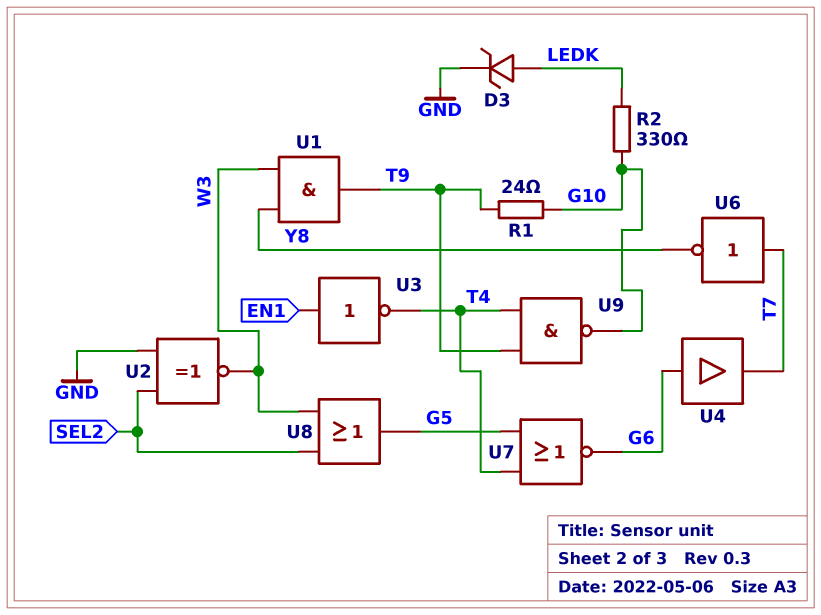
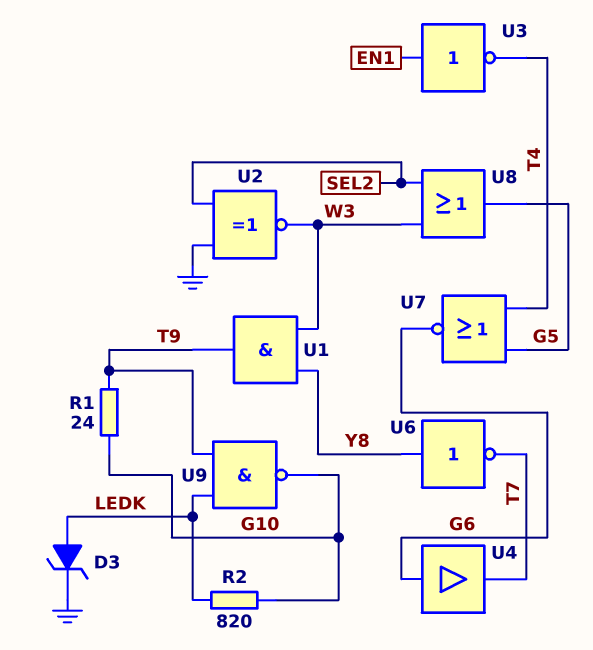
R2: 330 (G10, LEDK) -> 820 (G10, LEDK)
U6: NOT (in T7, out Y8) -> NOT (in Y8, out T7)
U9: NAND (in T4, in T9, out G10) -> NAND (in LEDK, in T9, out G10)

